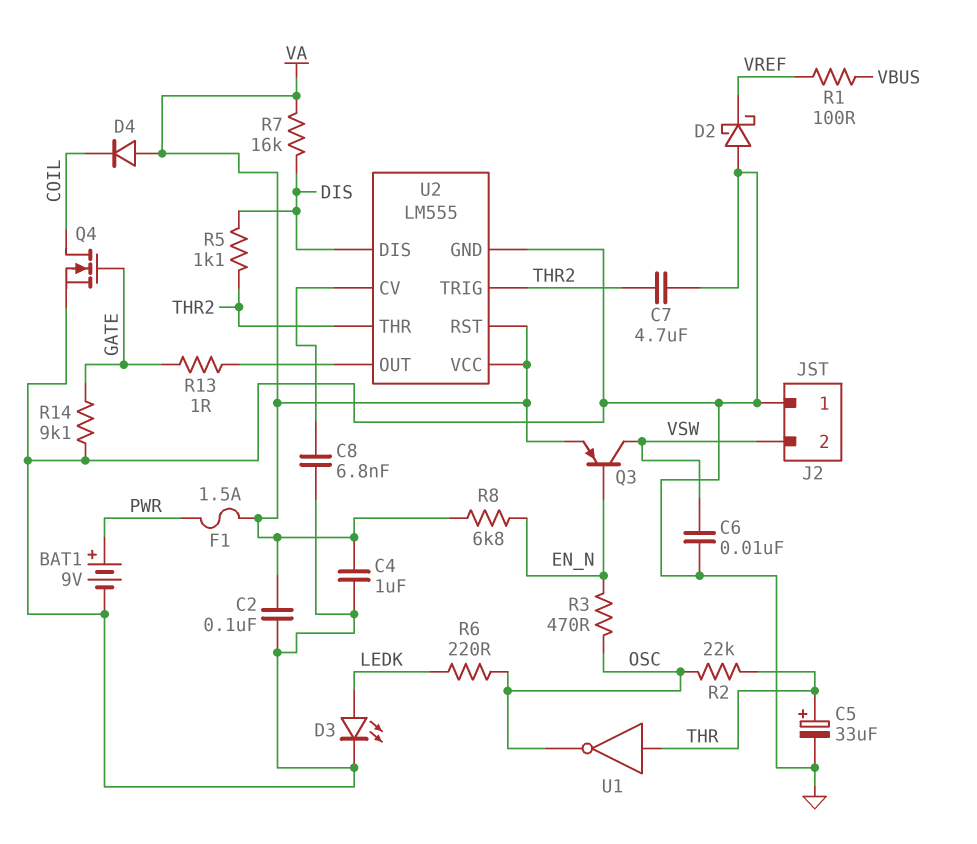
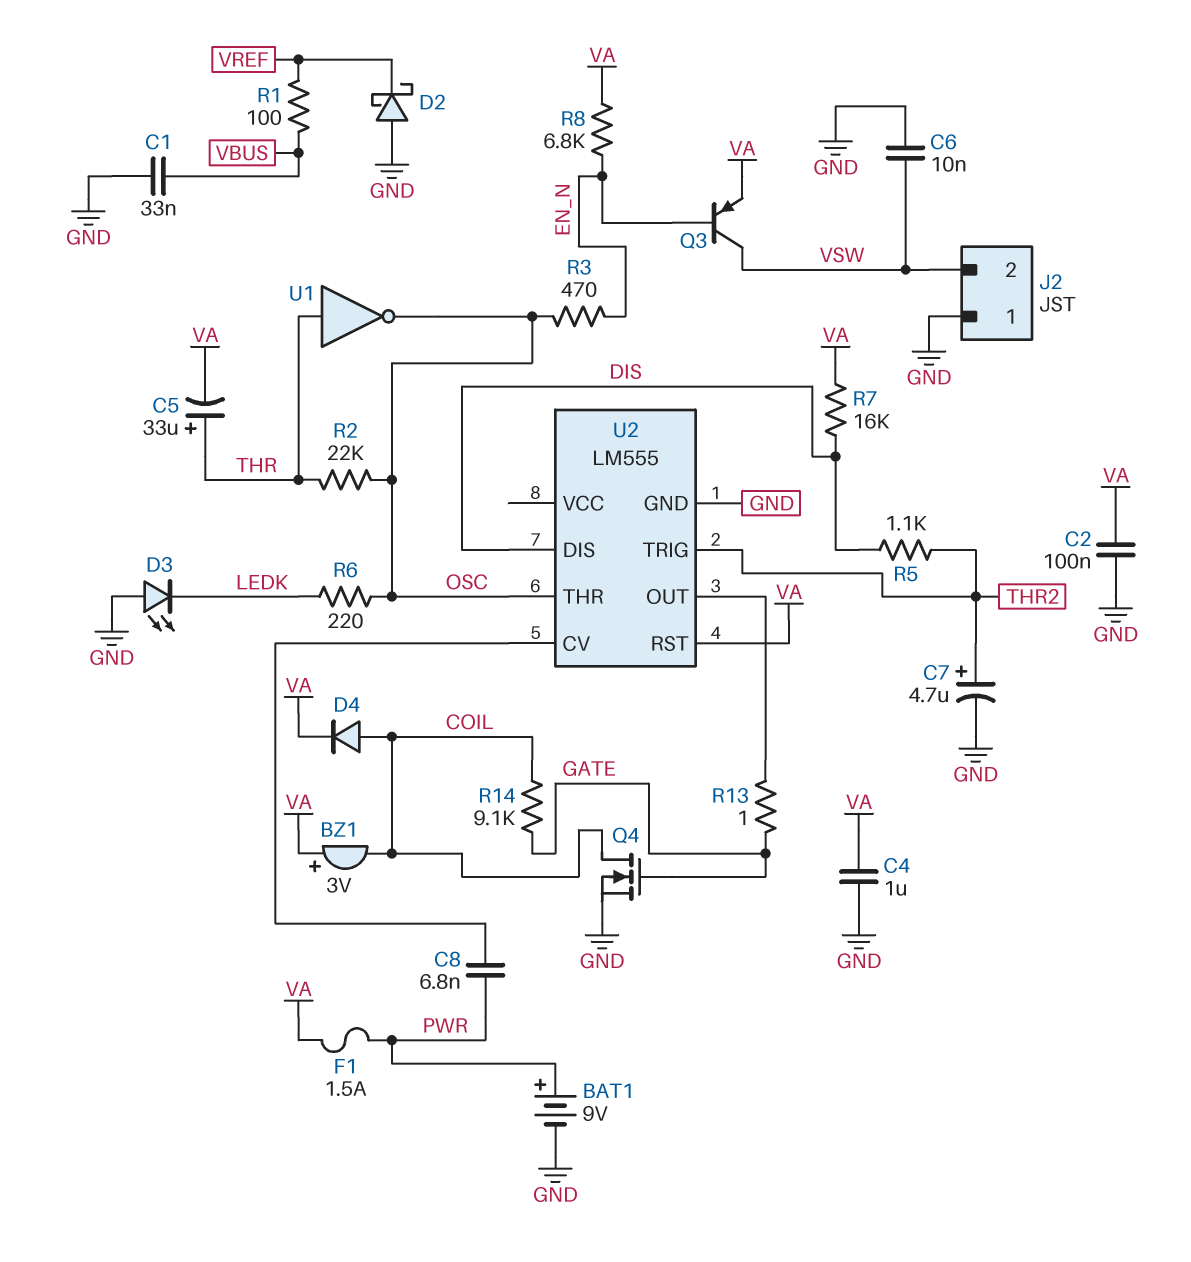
BZ1: none -> buzzer 3V (plus VA, minus COIL)
C1: none -> 33nF (GND, VBUS)
C5: 33uF (plus THR, minus GND) -> 33uF (plus THR, minus VA)
C7: 4.7uF (GND, THR2) -> 4.7uF (plus THR2, minus GND)
C8: 6.8nF (GND, U2/CV) -> 6.8nF (PWR, U2/CV)
D3: LED (A LEDK, K GND) -> LED (A GND, K LEDK)
D4: diode (A VA, K COIL) -> diode (A COIL, K VA)
R14: 9.1k (GATE, GND) -> 9.1k (COIL, GATE)
U2 pin THR: THR2 -> OSC
U2 pin VCC: VA -> none

